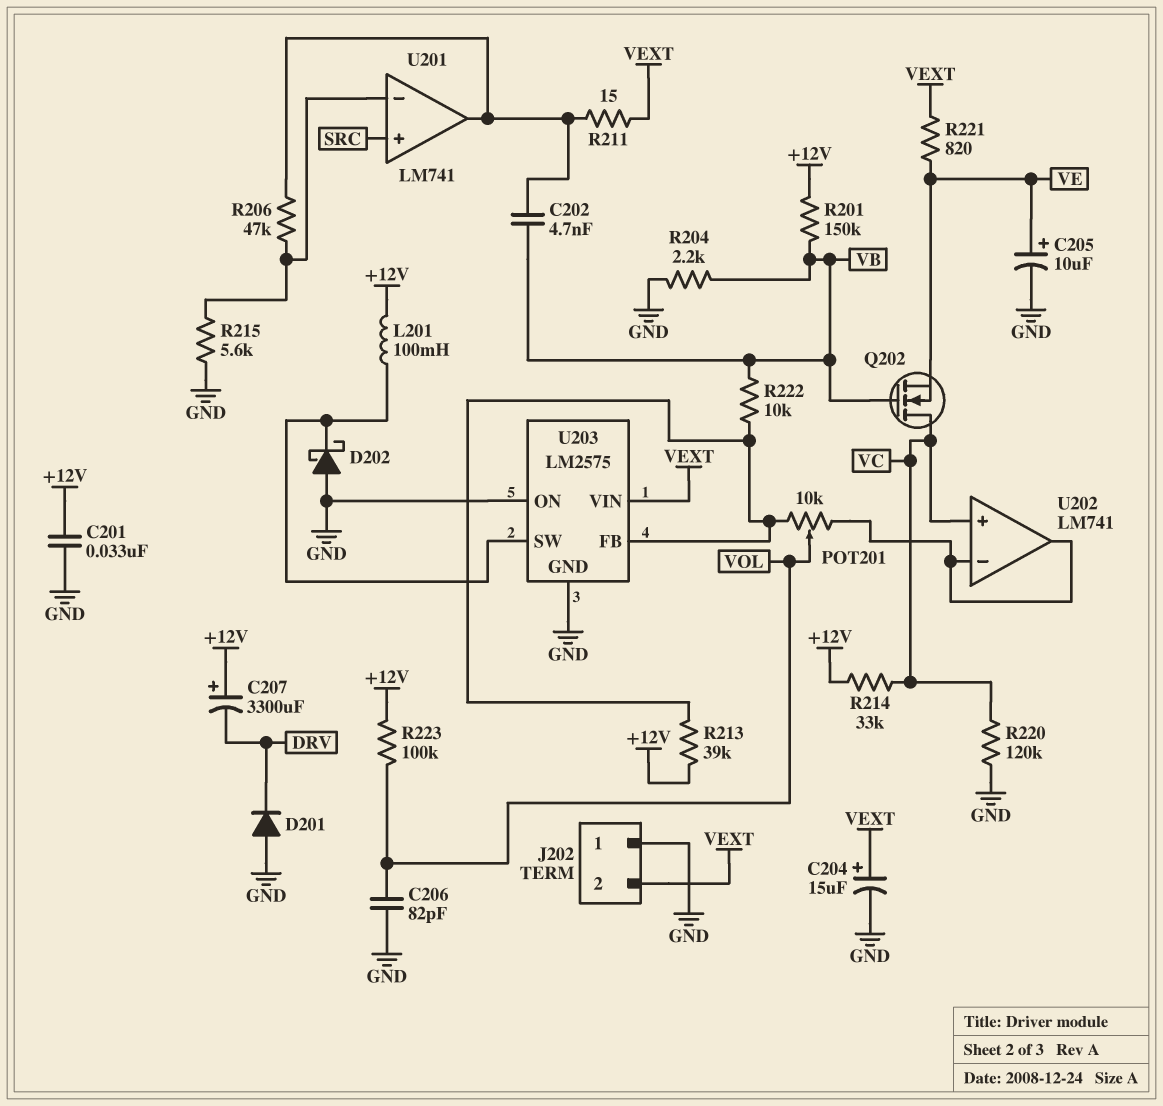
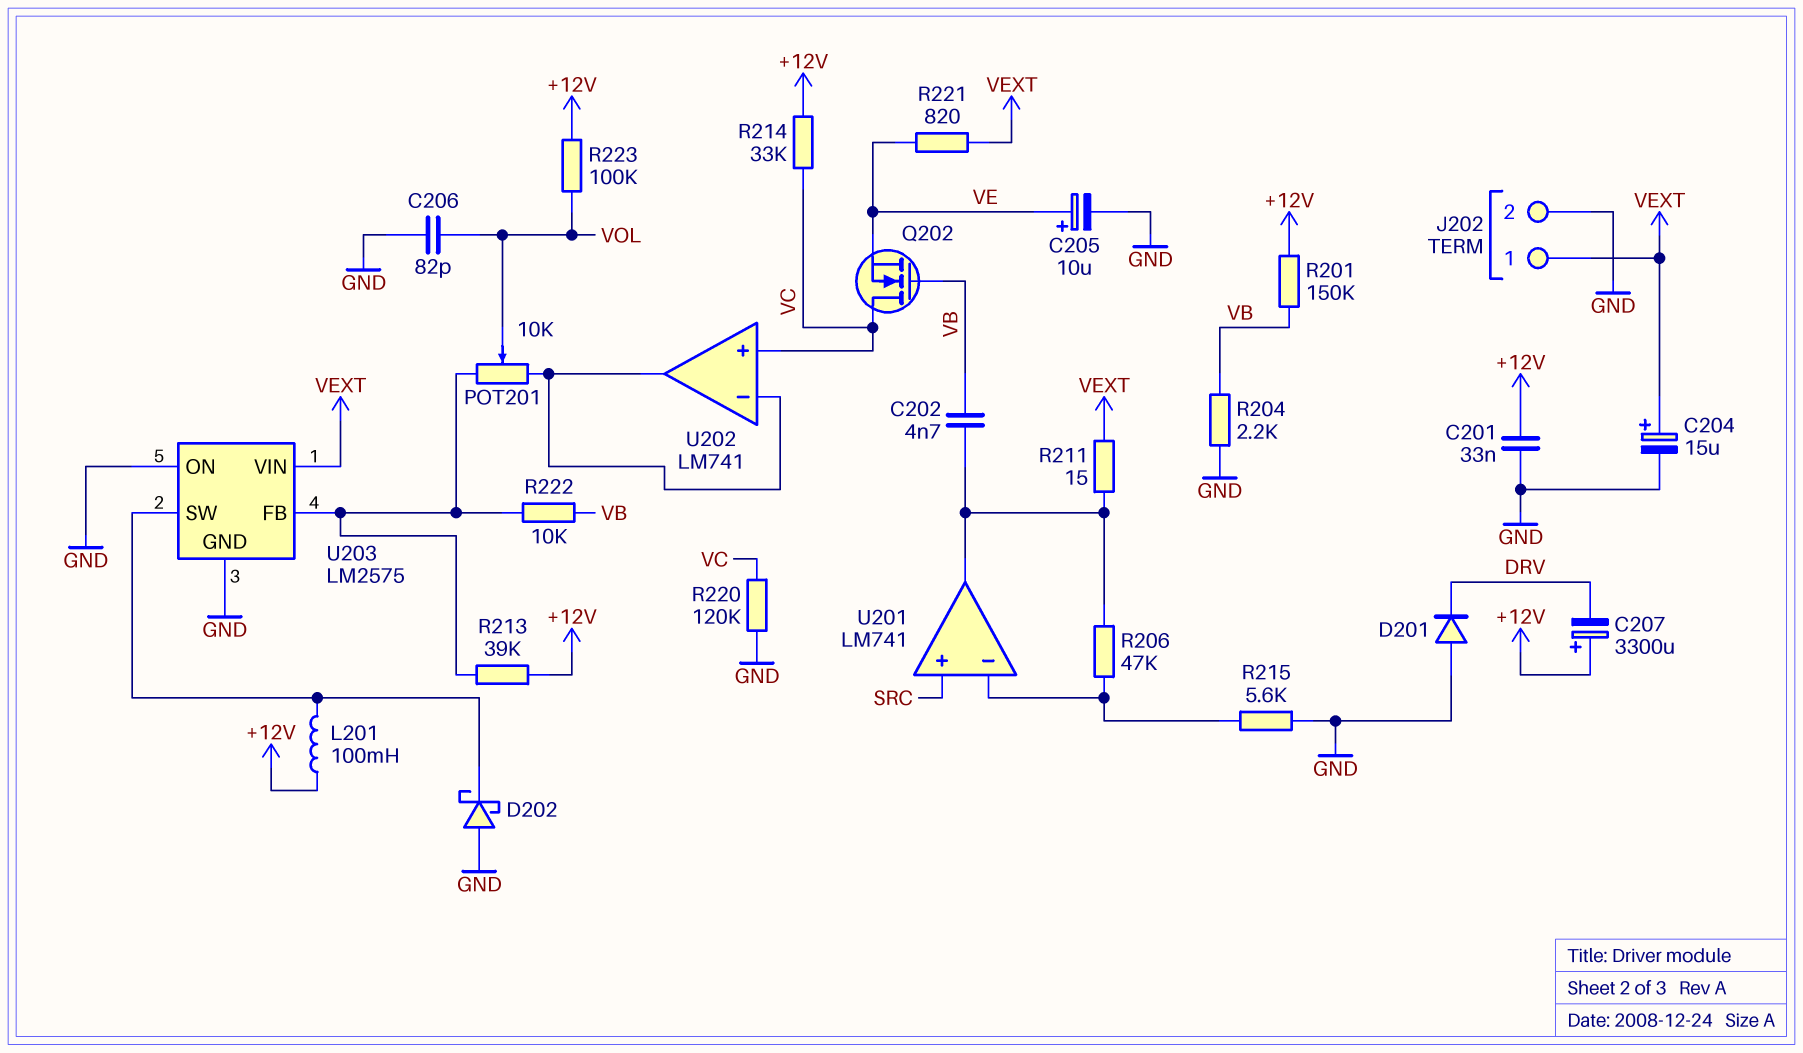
J202 pin 1: GND -> VEXT
J202 pin 2: VEXT -> GND

